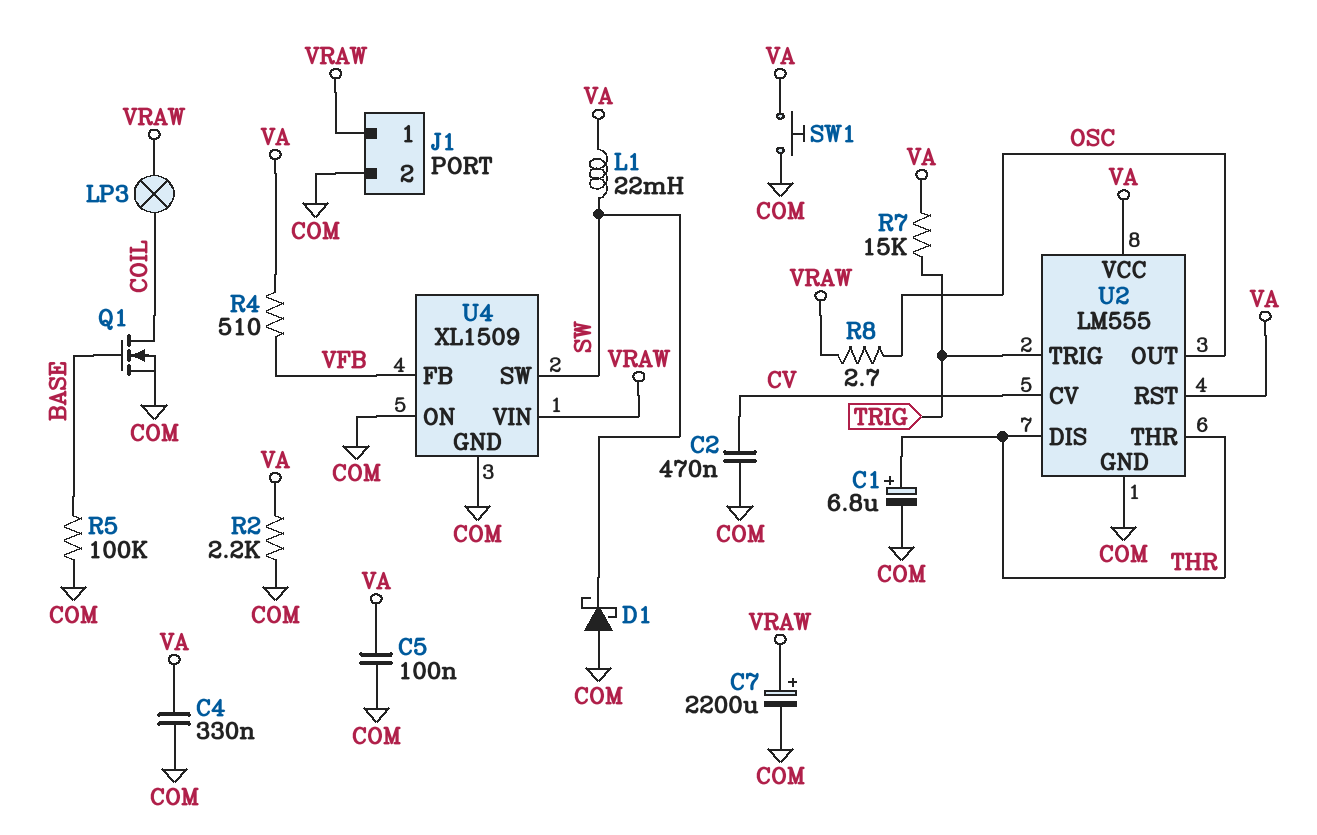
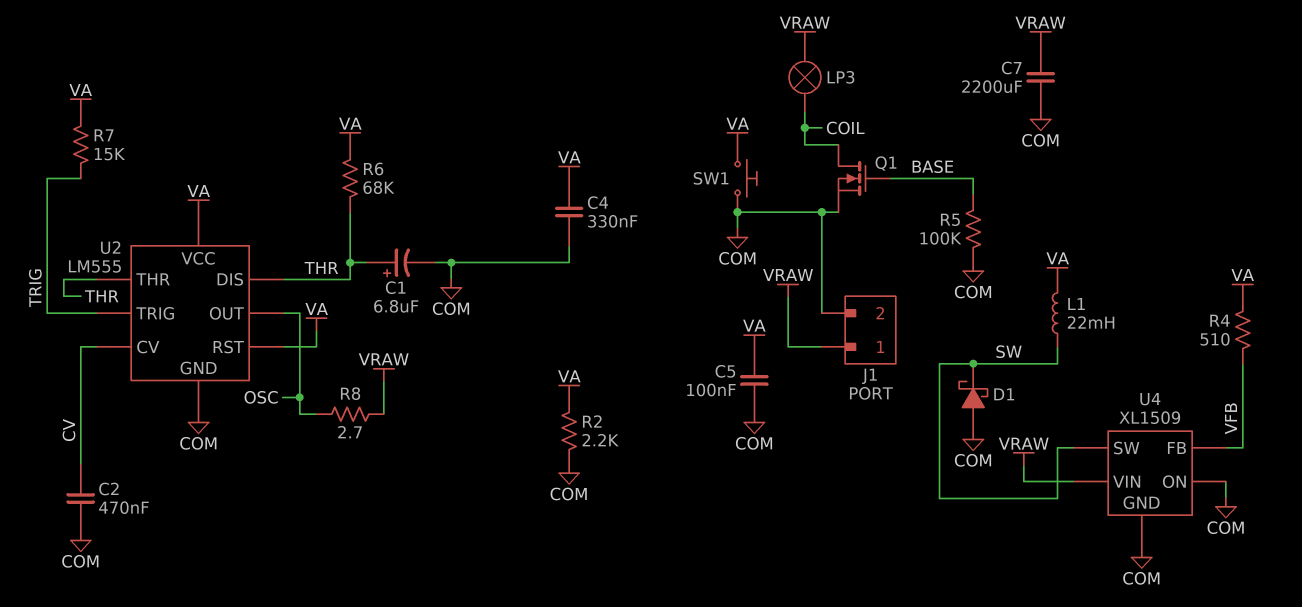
C7: 2200uF (plus VRAW, minus COM) -> 2200uF (COM, VRAW)
R6: none -> 68k (THR, VA)

